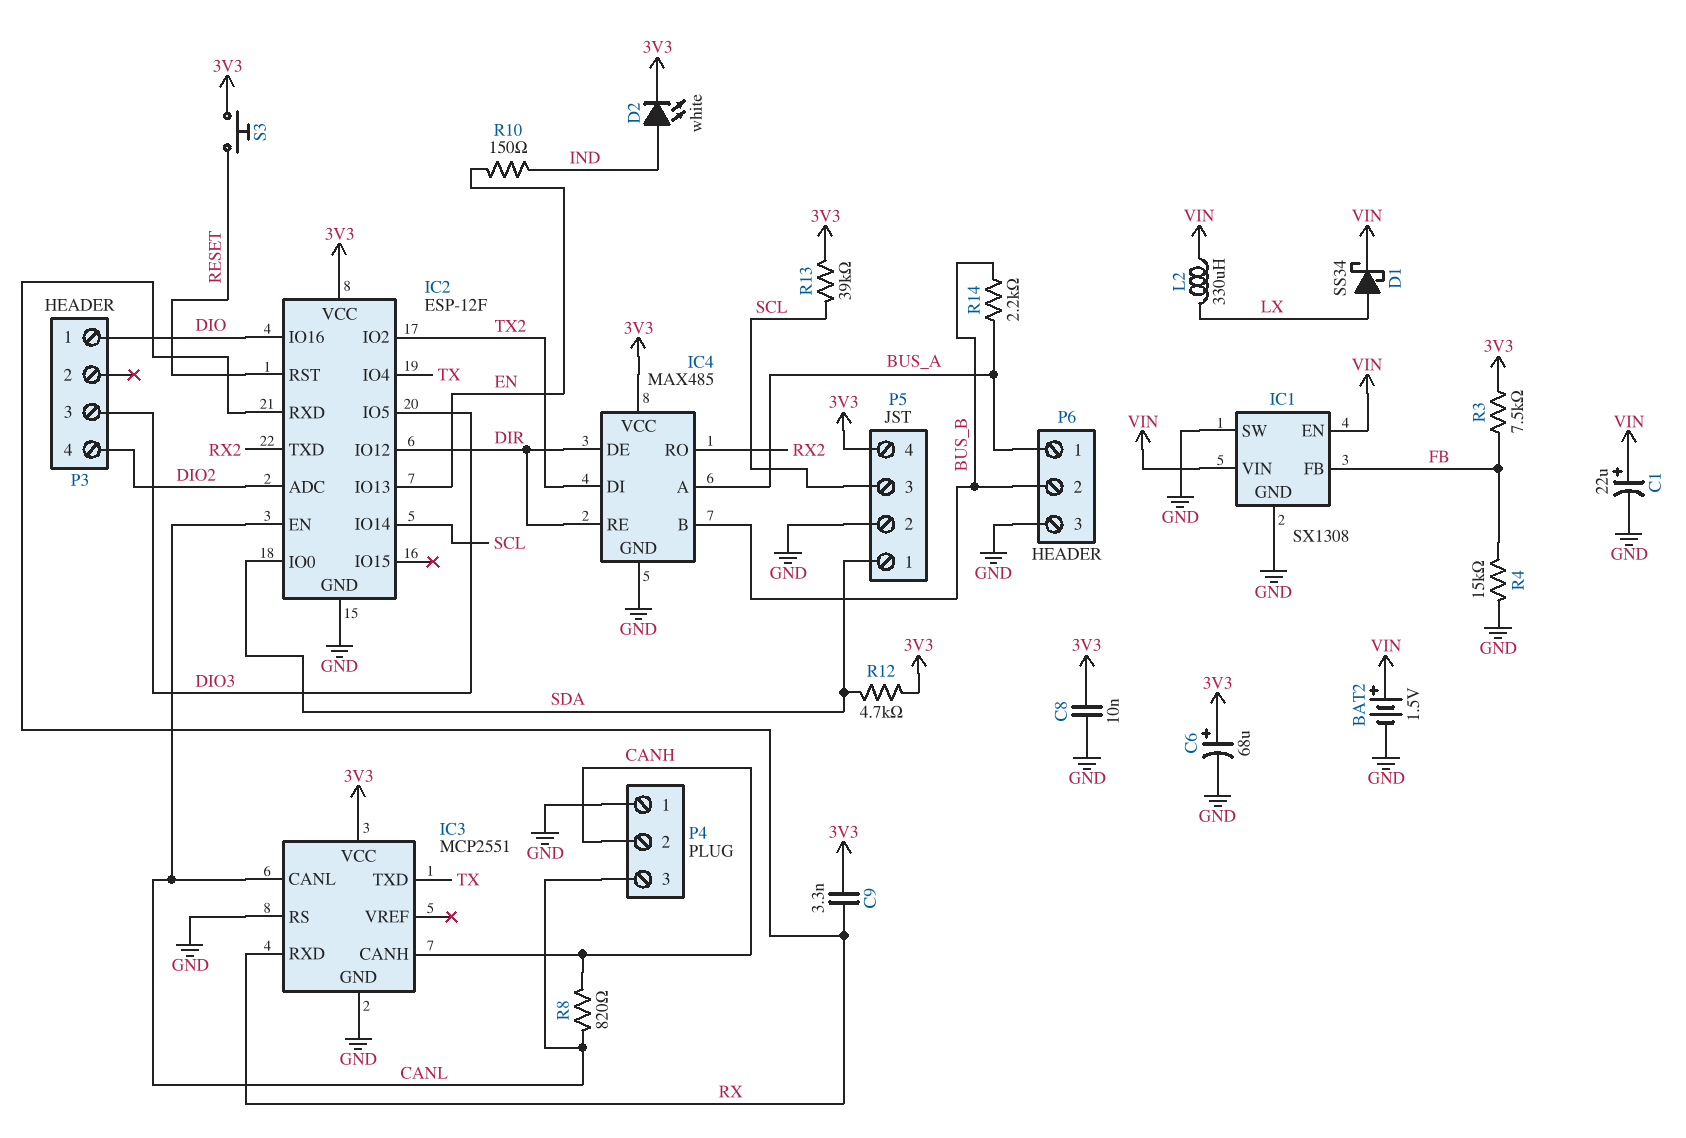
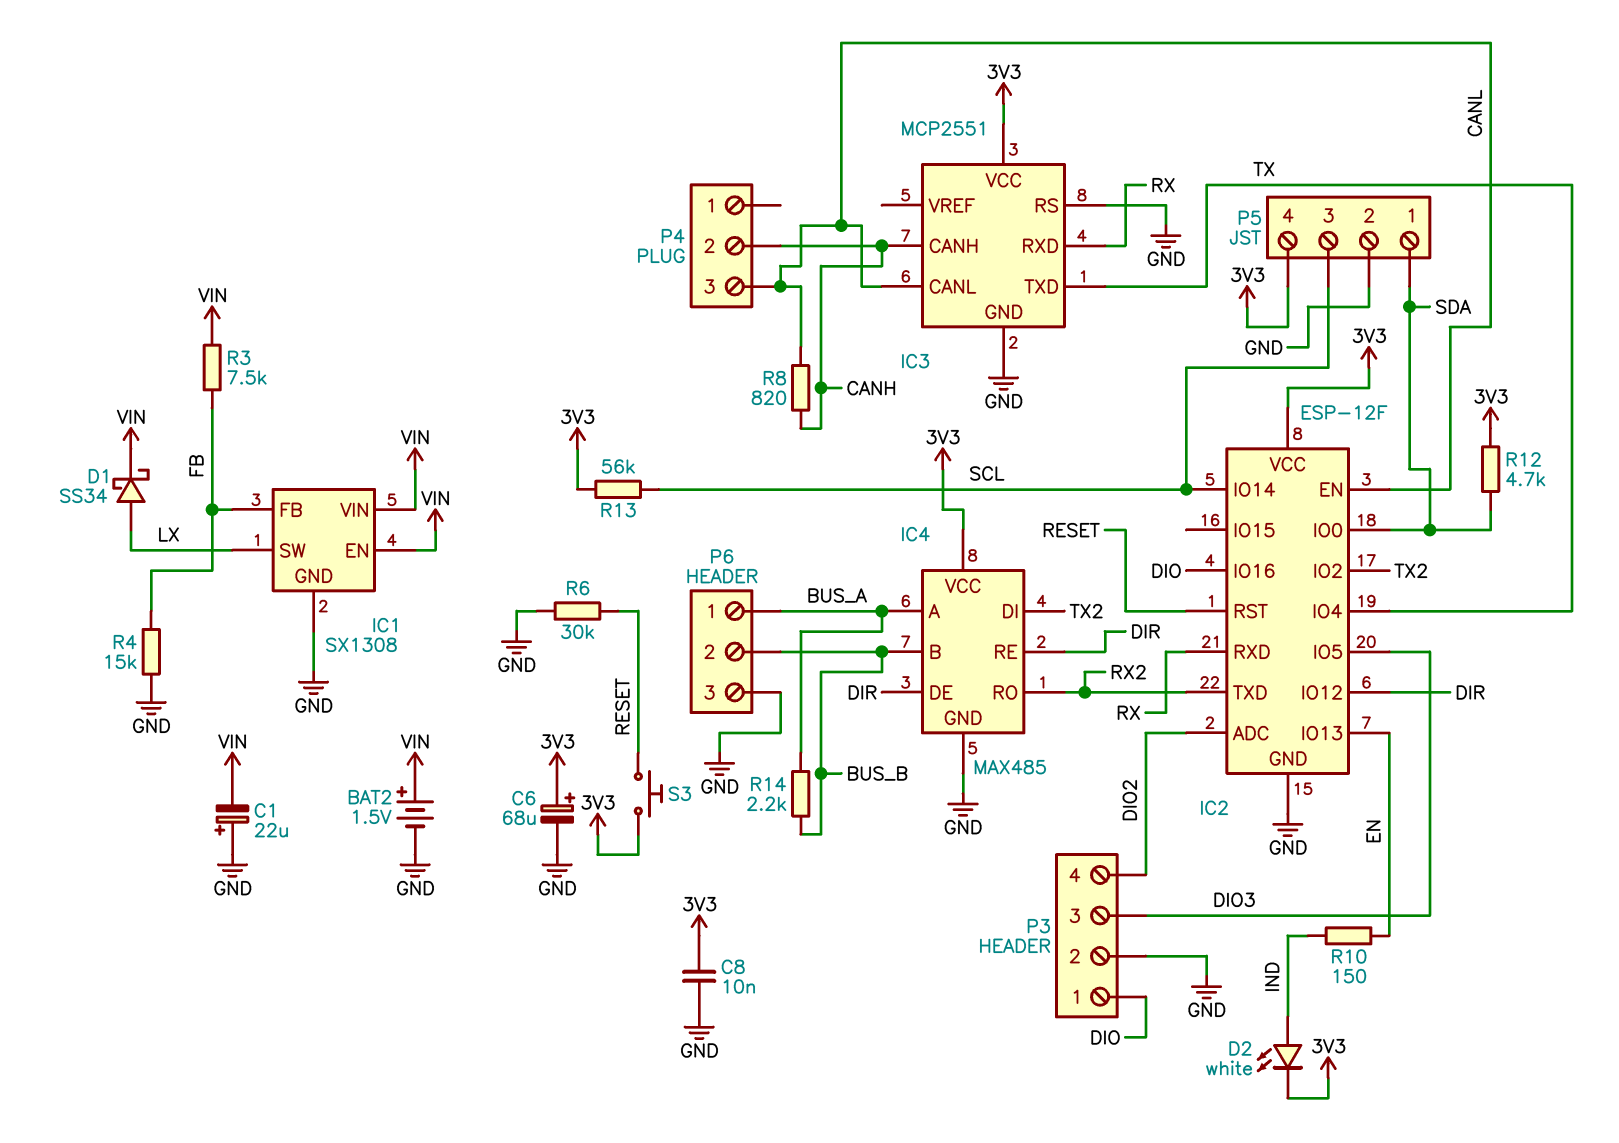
C1: 22uF (plus VIN, minus GND) -> 22uF (plus GND, minus VIN)
C9: 3.3nF (3V3, RX) -> none
IC1 pin SW: GND -> LX
L2: 330uH (LX, VIN) -> none
P3 pin 2: none -> GND
P4 pin 1: GND -> none
R3: 7.5k (3V3, FB) -> 7.5k (FB, VIN)
R6: none -> 30k (GND, RESET)
R13: 39k (3V3, SCL) -> 56k (3V3, SCL)

